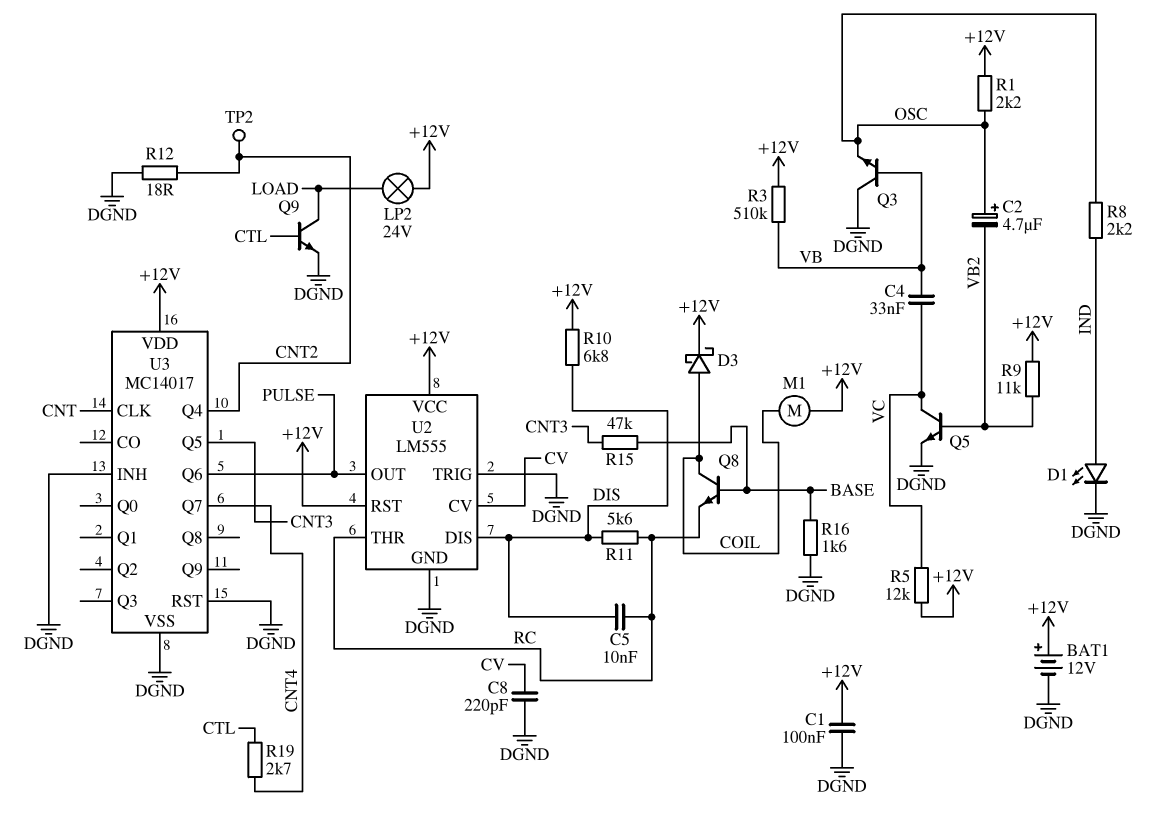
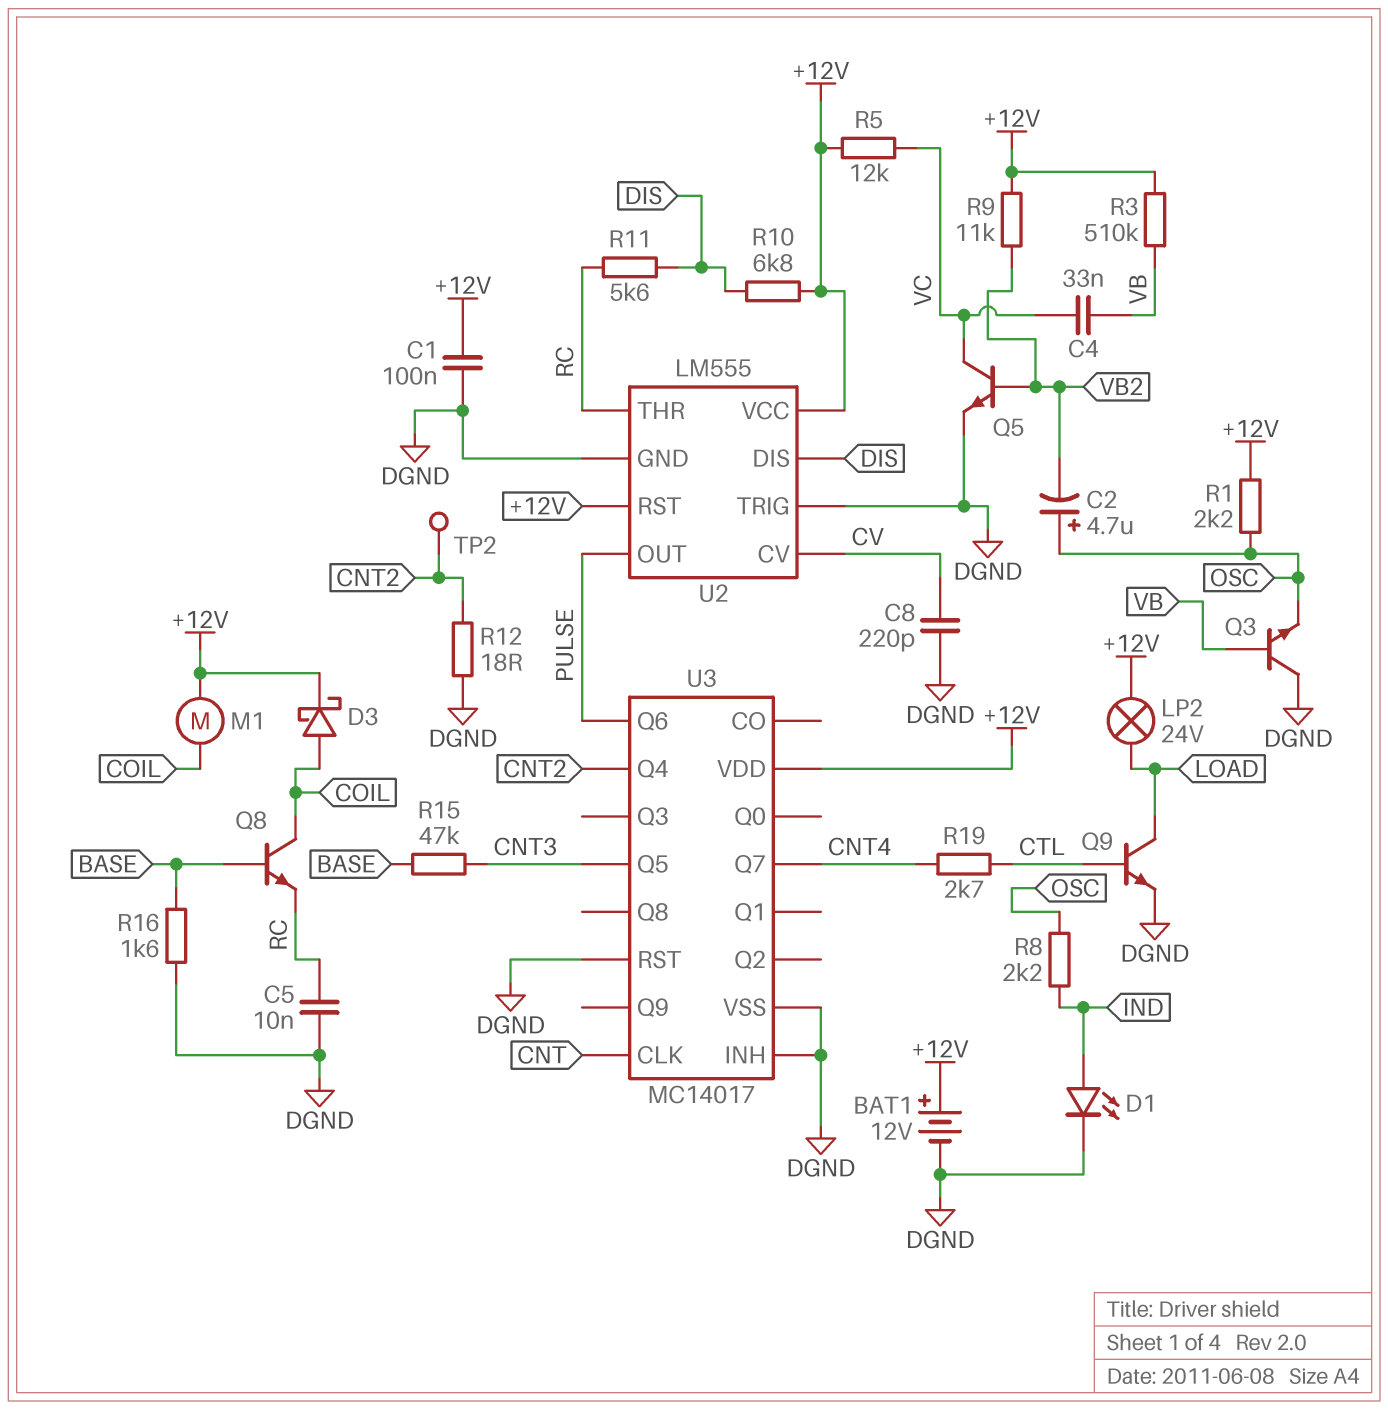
C5: 10nF (DIS, RC) -> 10nF (DGND, RC)

